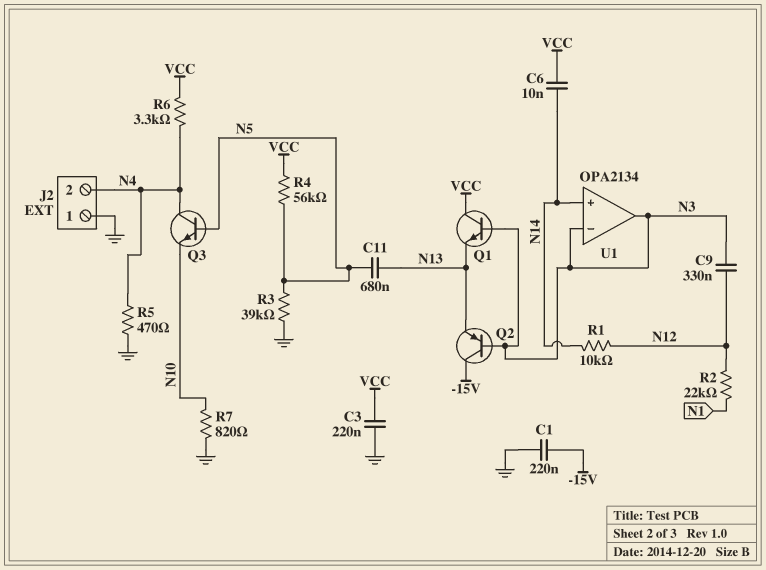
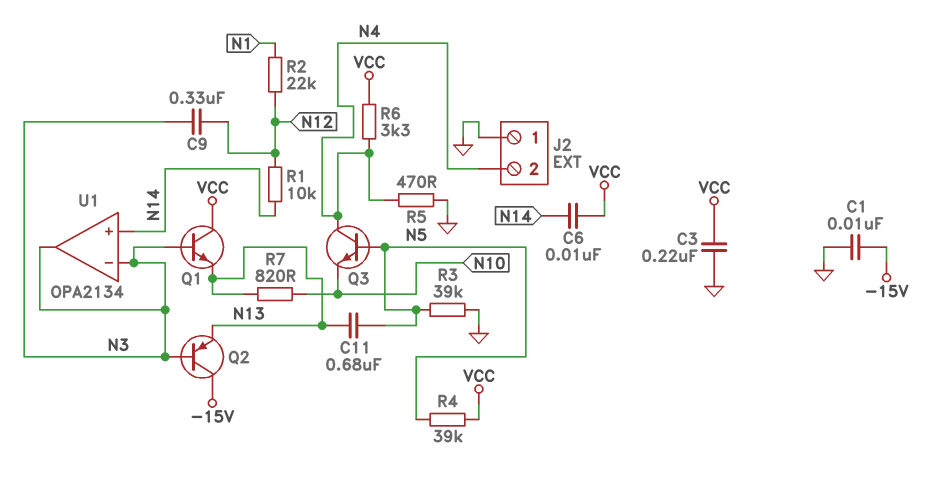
C1: 220nF (-15V, GND) -> 10nF (-15V, GND)
R4: 56k (N5, VCC) -> 39k (N5, VCC)
R7: 820 (GND, N10) -> 820 (N10, N13)

